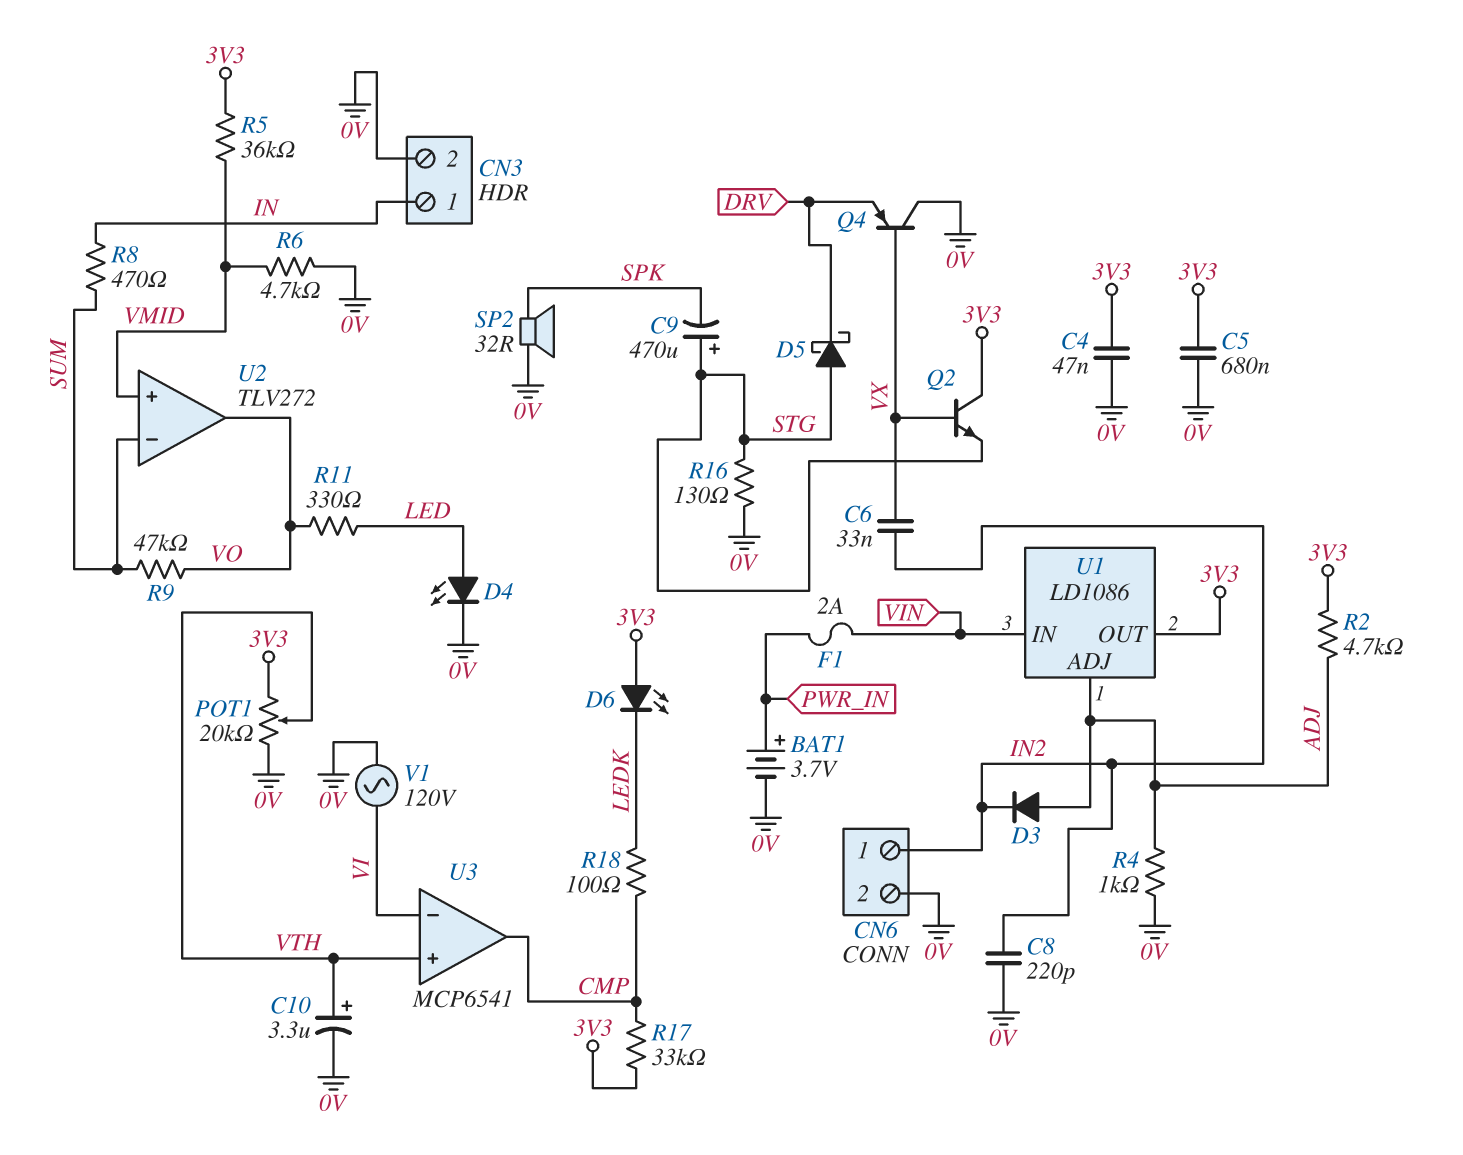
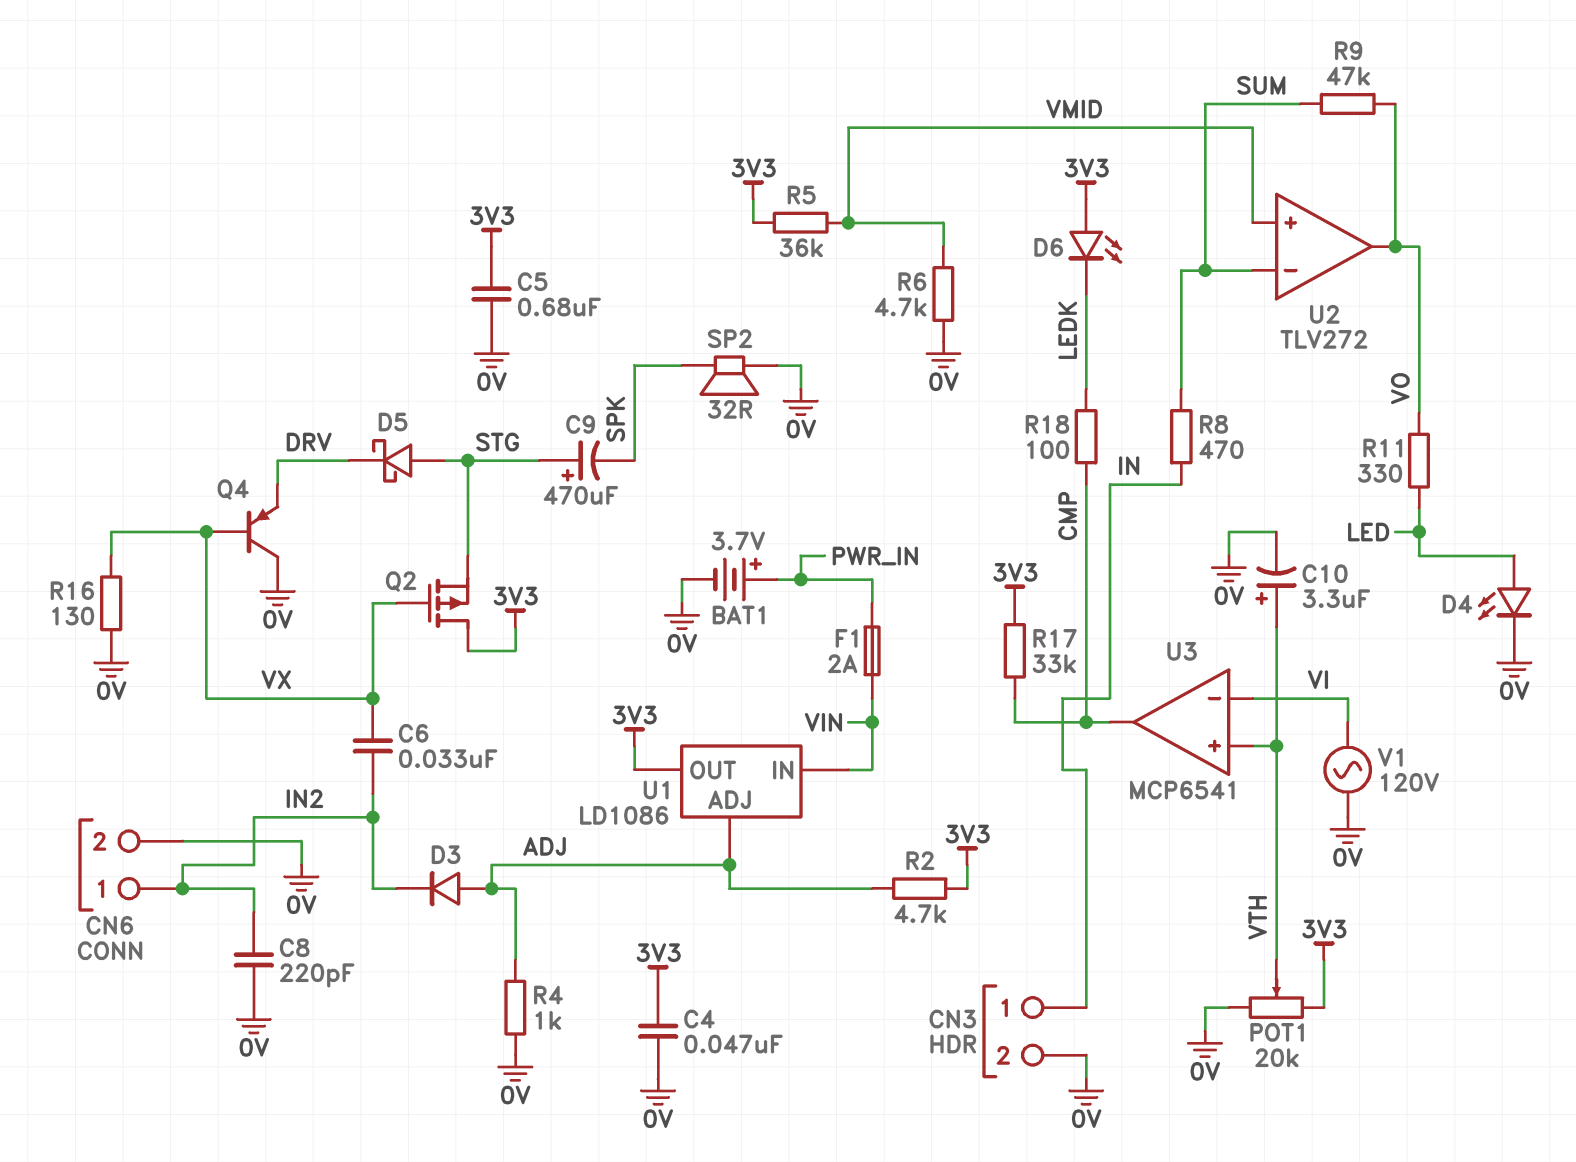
Q2: NPN (B VX, C 3V3, E STG) -> PMOS (G VX, D 3V3, S STG)
R16: 130 (0V, STG) -> 130 (0V, VX)

